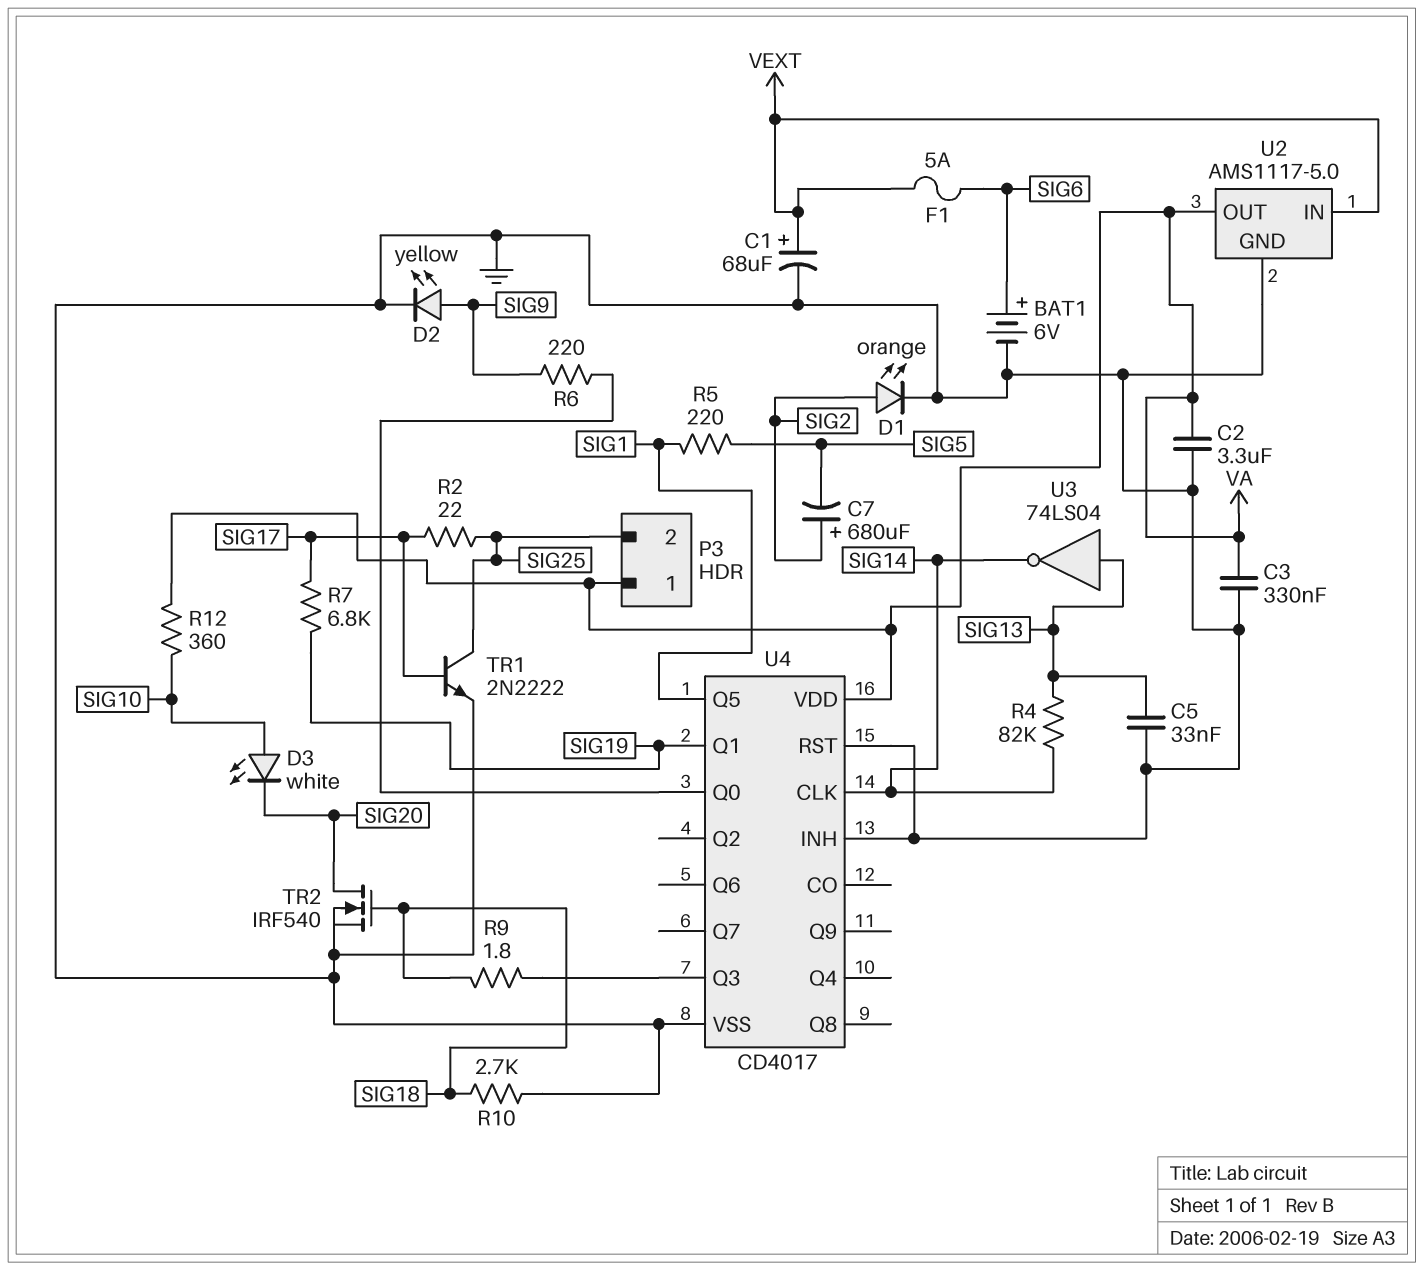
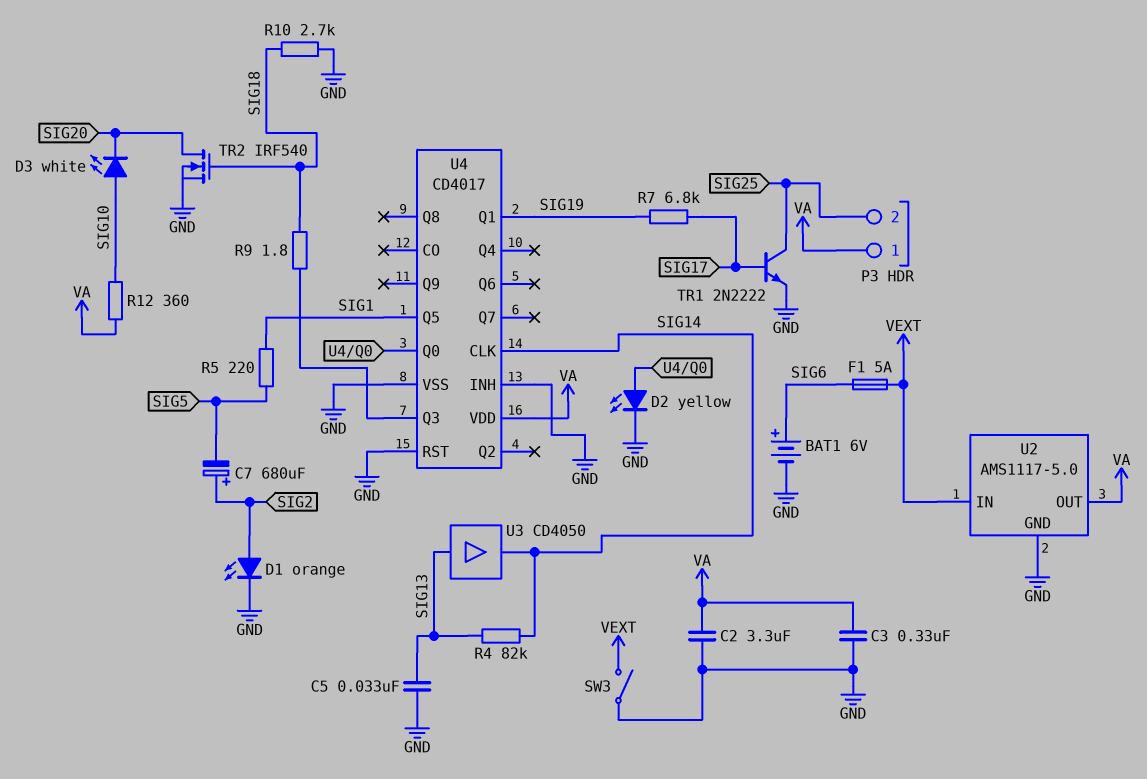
C1: 68uF (plus VEXT, minus GND) -> none
D2: LED yellow (A SIG9, K GND) -> LED yellow (A U4/Q0, K GND)
R2: 22 (SIG17, SIG25) -> none
R6: 220 (SIG9, U4/Q0) -> none
SW3: none -> switch (GND, VEXT)
U3: NOT 74LS04 (in SIG13, out SIG14) -> buffer CD4050 (in SIG13, out SIG14)

